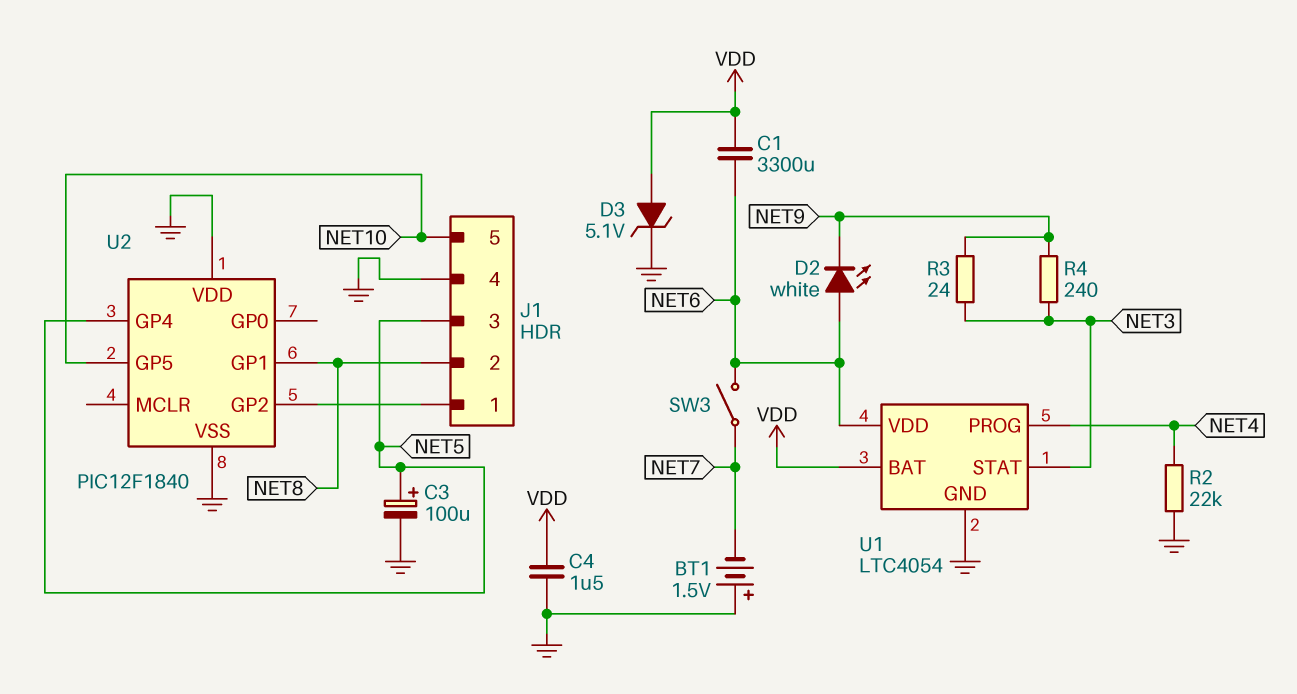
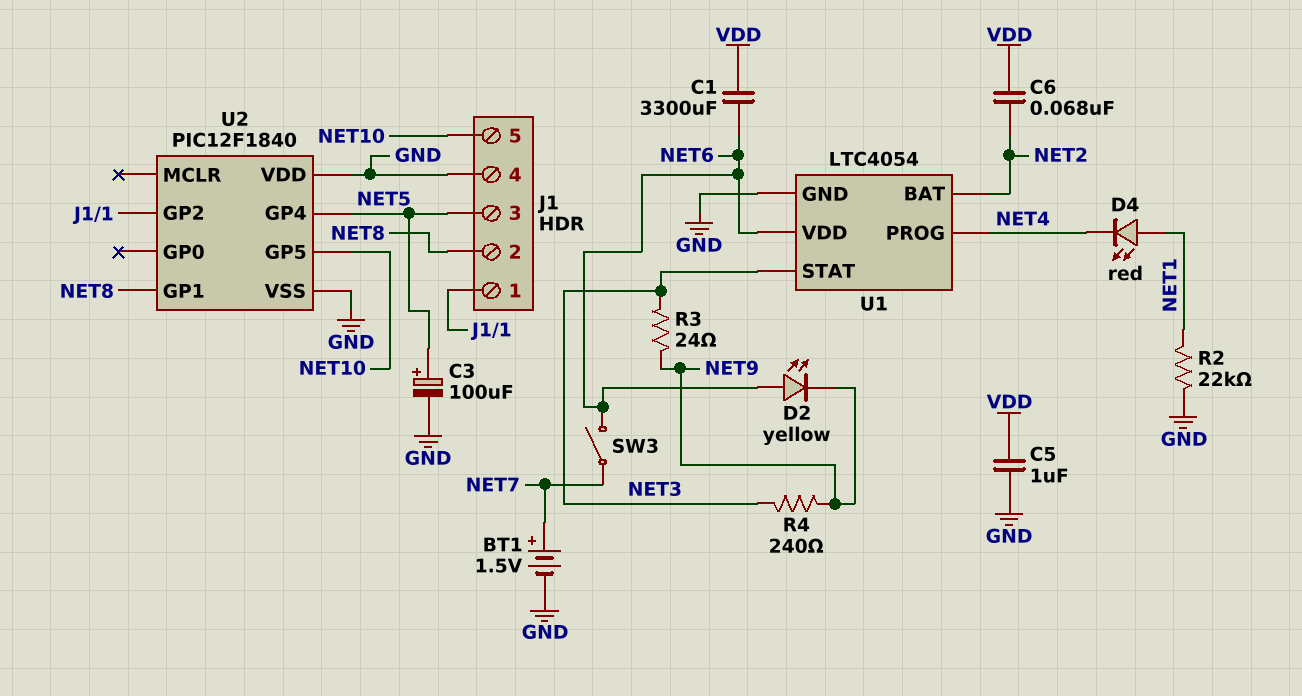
BT1: 1.5V (plus GND, minus NET7) -> 1.5V (plus NET7, minus GND)
C4: 1.5uF (GND, VDD) -> none
C5: none -> 1uF (GND, VDD)
C6: none -> 68nF (NET2, VDD)
D2: LED white (A NET6, K NET9) -> LED yellow (A NET6, K NET9)
D3: zener 5.1V (A VDD, K GND) -> none
D4: none -> LED red (A NET1, K NET4)
R2: 22k (GND, NET4) -> 22k (GND, NET1)
U1 pin BAT: VDD -> NET2

